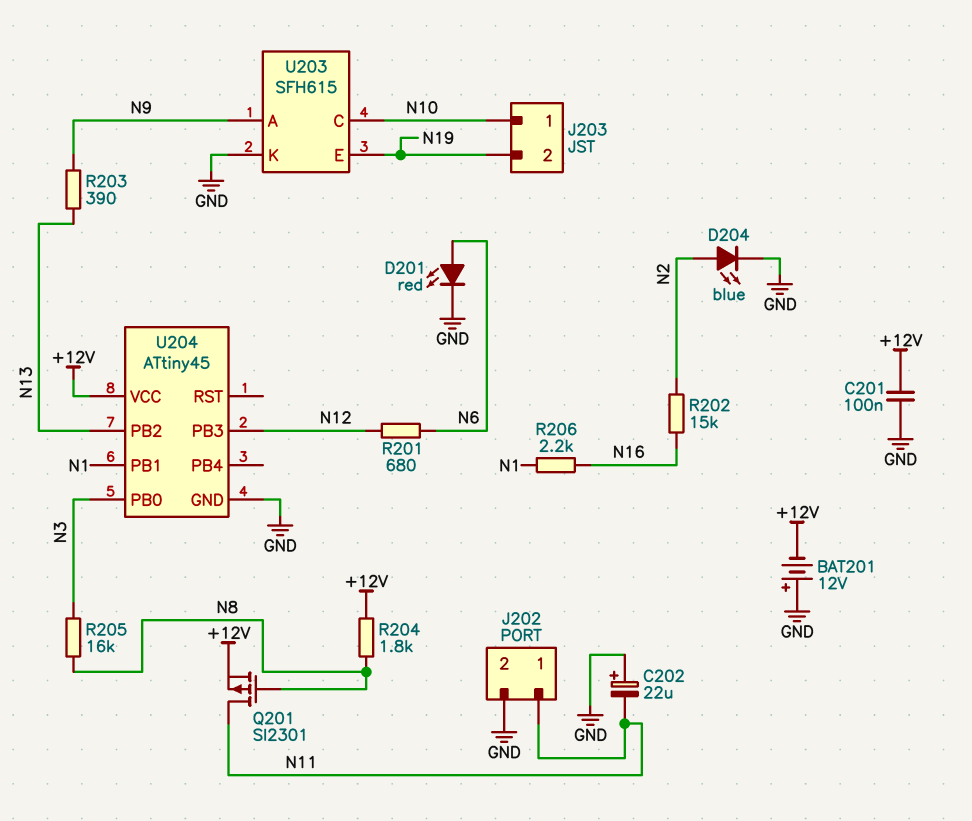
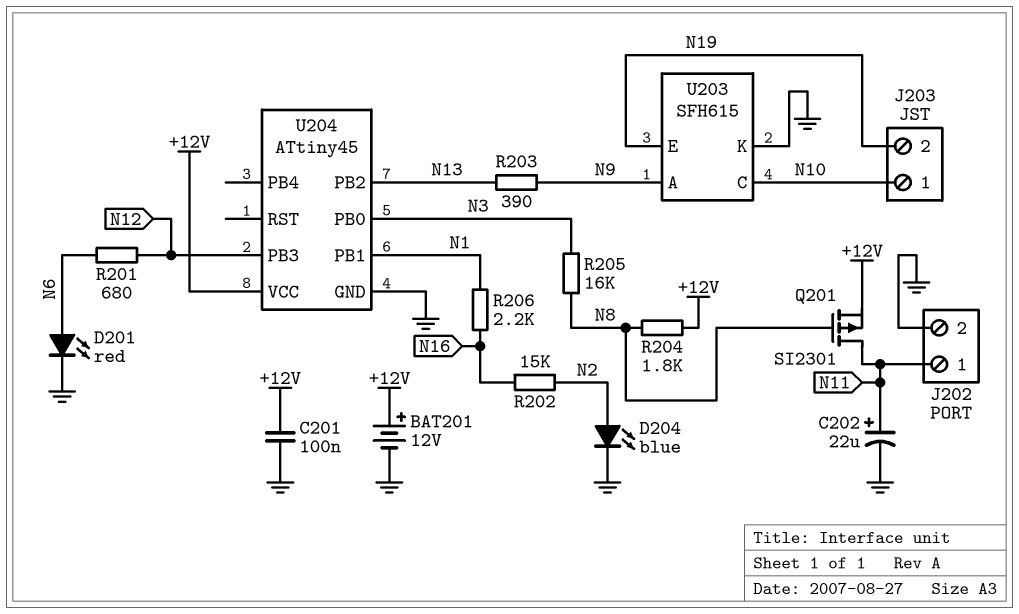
BAT201: 12V (plus GND, minus +12V) -> 12V (plus +12V, minus GND)
C202: 22uF (plus GND, minus N11) -> 22uF (plus N11, minus GND)

